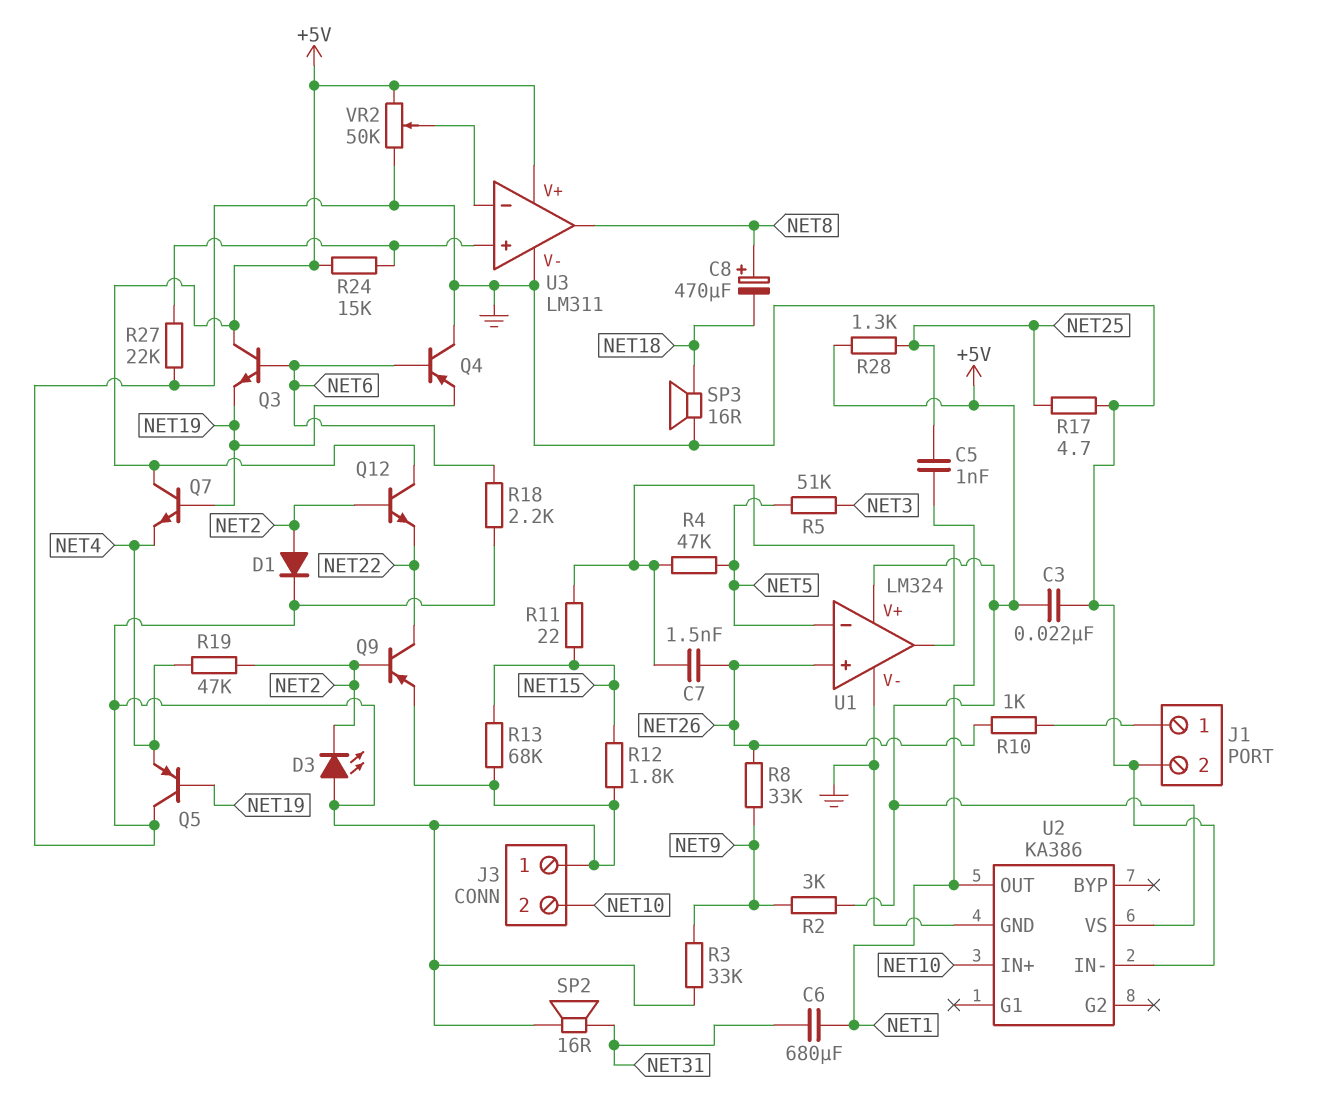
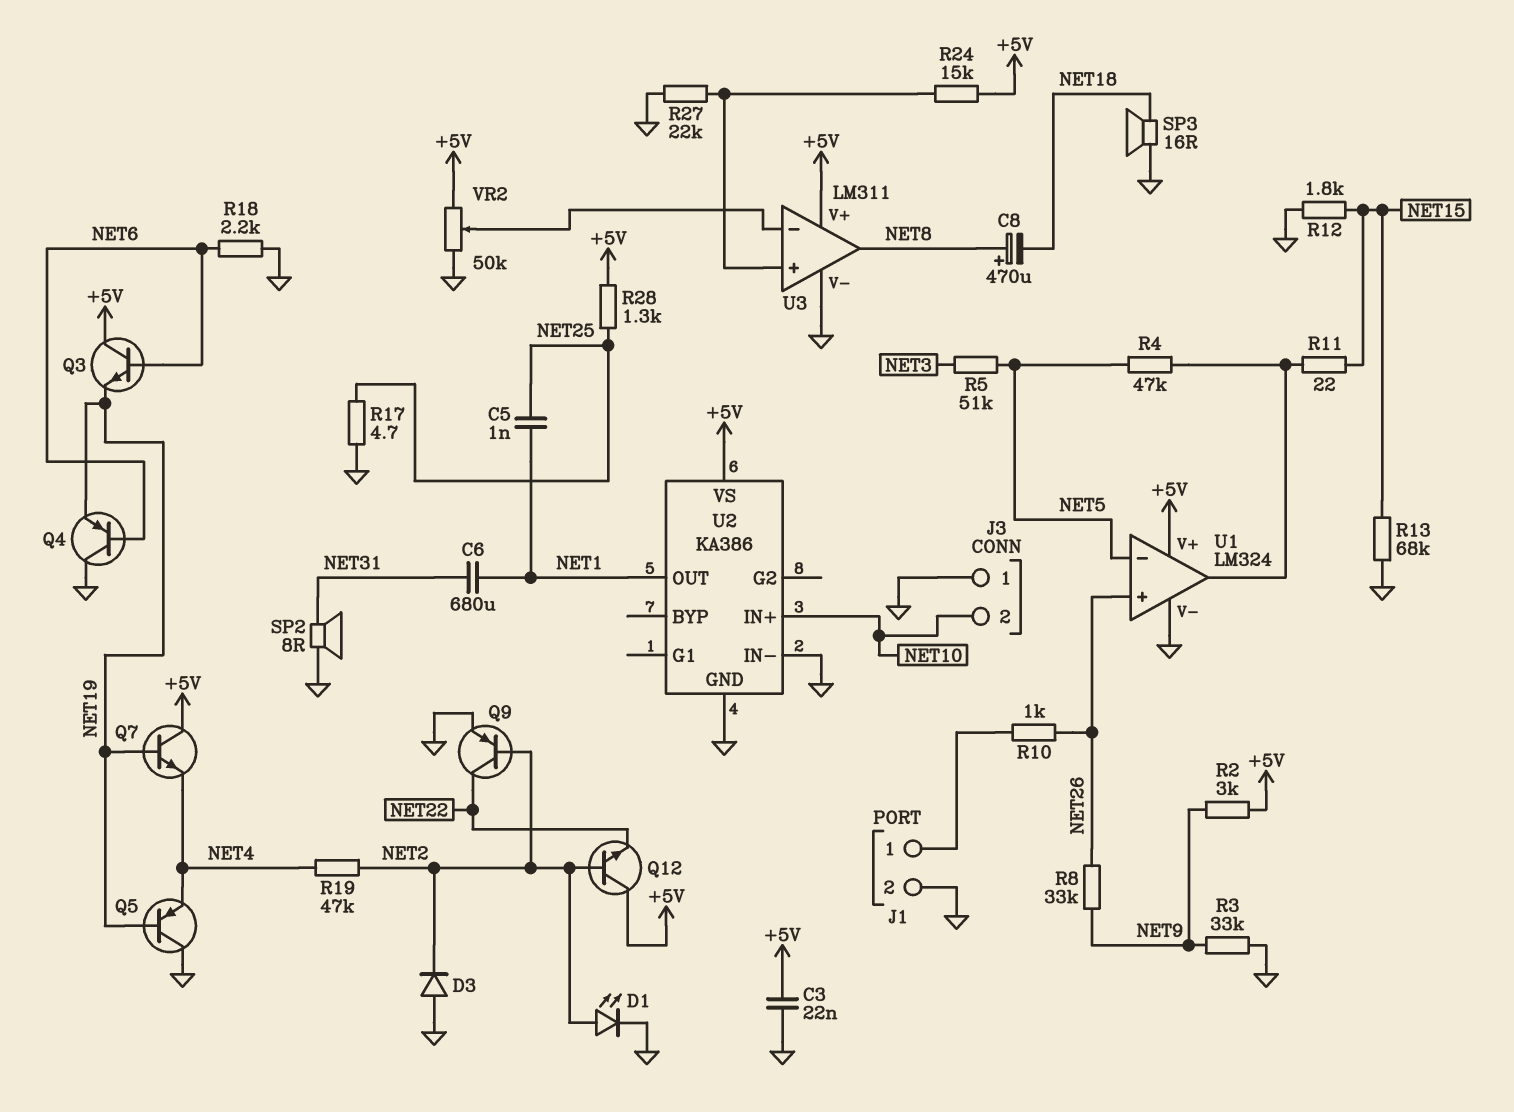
C7: 1.5nF (NET26, U1/out) -> none
D1: diode (A NET2, K GND) -> LED (A NET2, K GND)
D3: LED (A GND, K NET2) -> diode (A GND, K NET2)
SP2: speaker 16R (GND, NET31) -> speaker 8R (GND, NET31)

